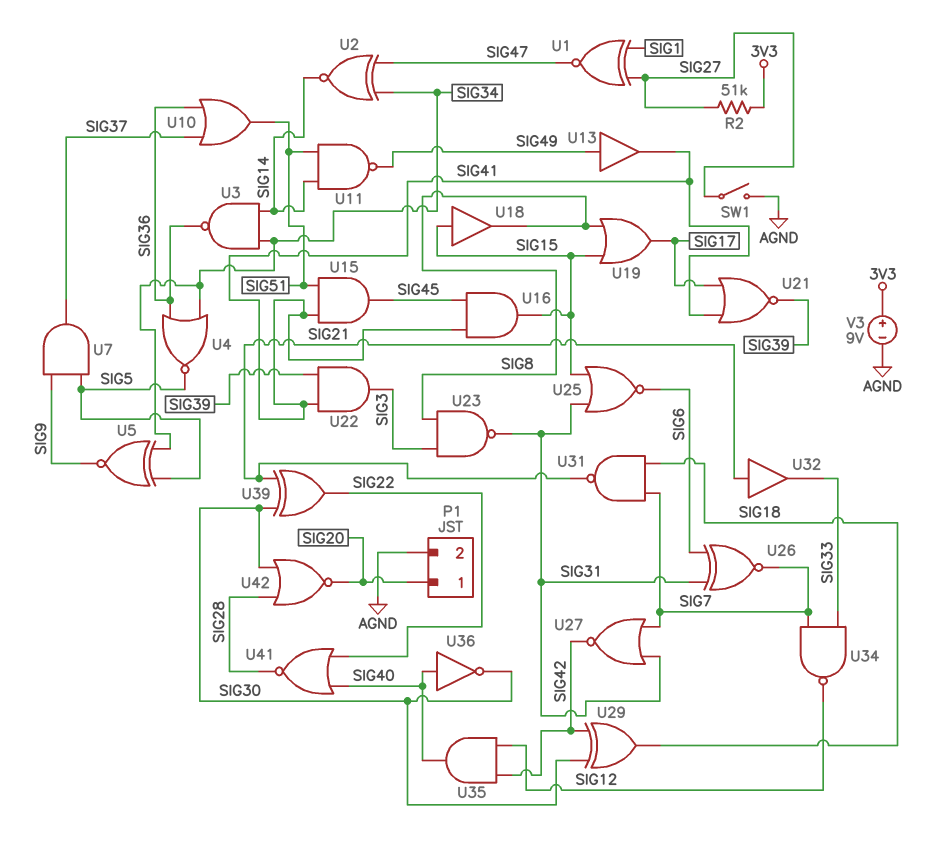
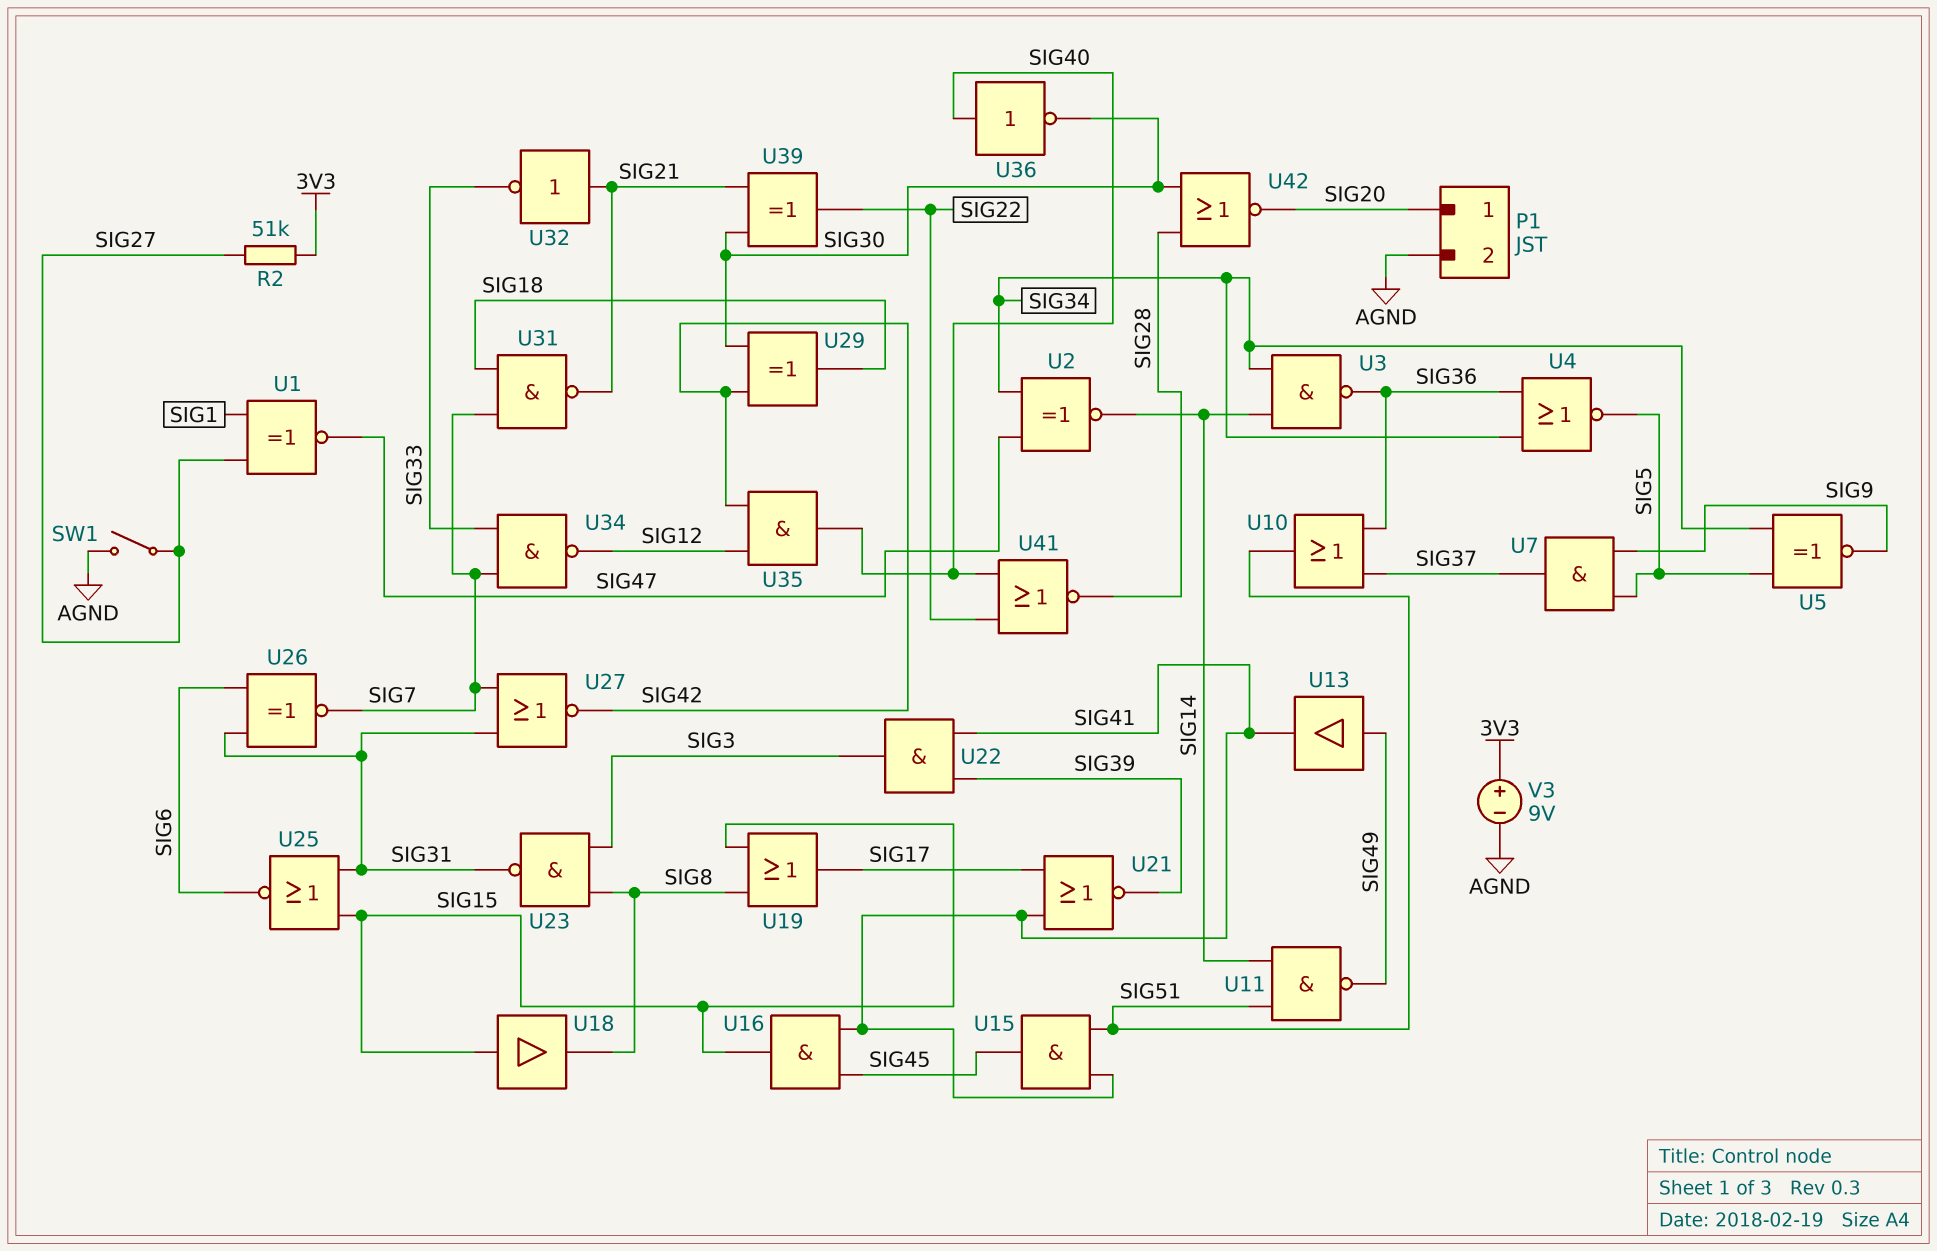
U32: buffer (in SIG21, out SIG33) -> NOT (in SIG21, out SIG33)

